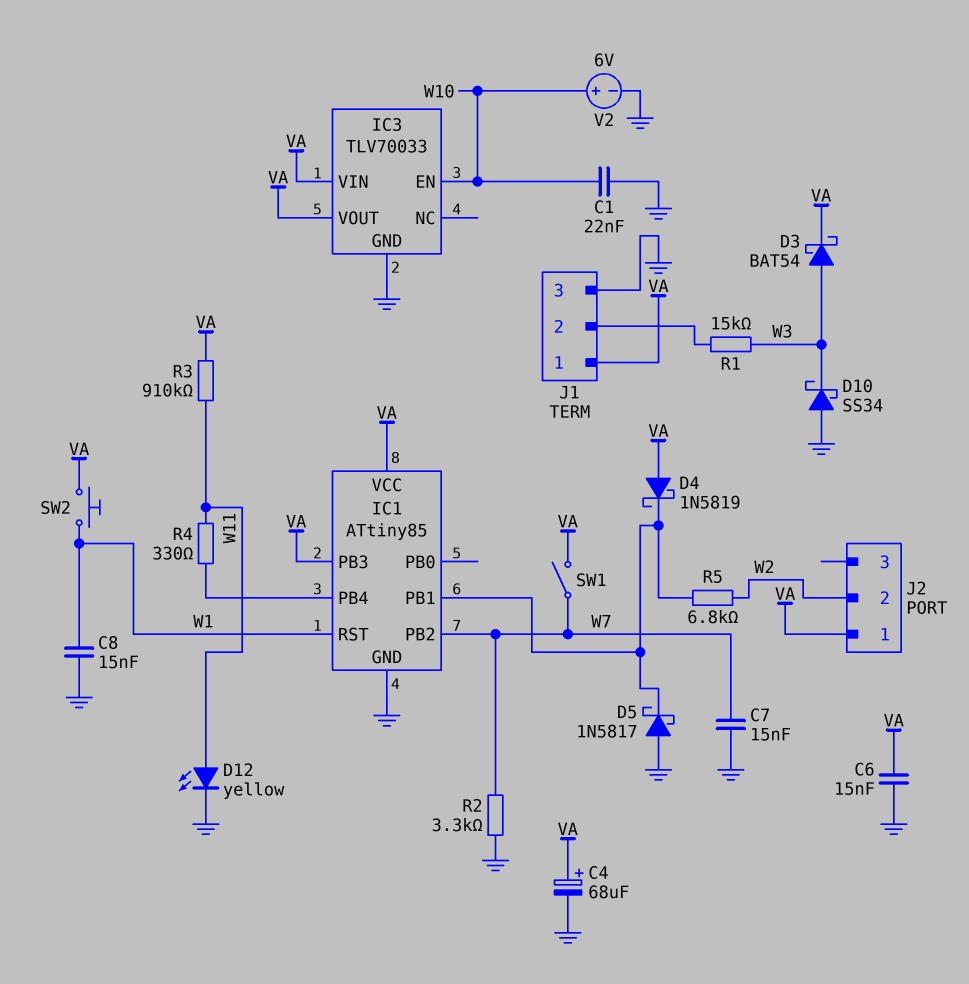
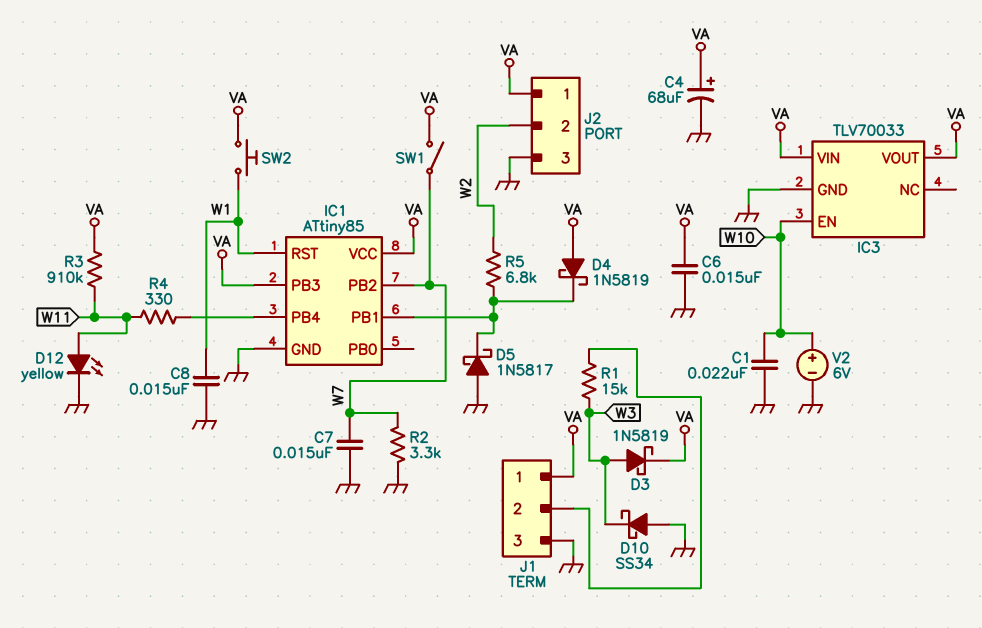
D3: schottky BAT54 (A W3, K VA) -> schottky 1N5819 (A W3, K VA)
J2 pin 3: none -> GND

